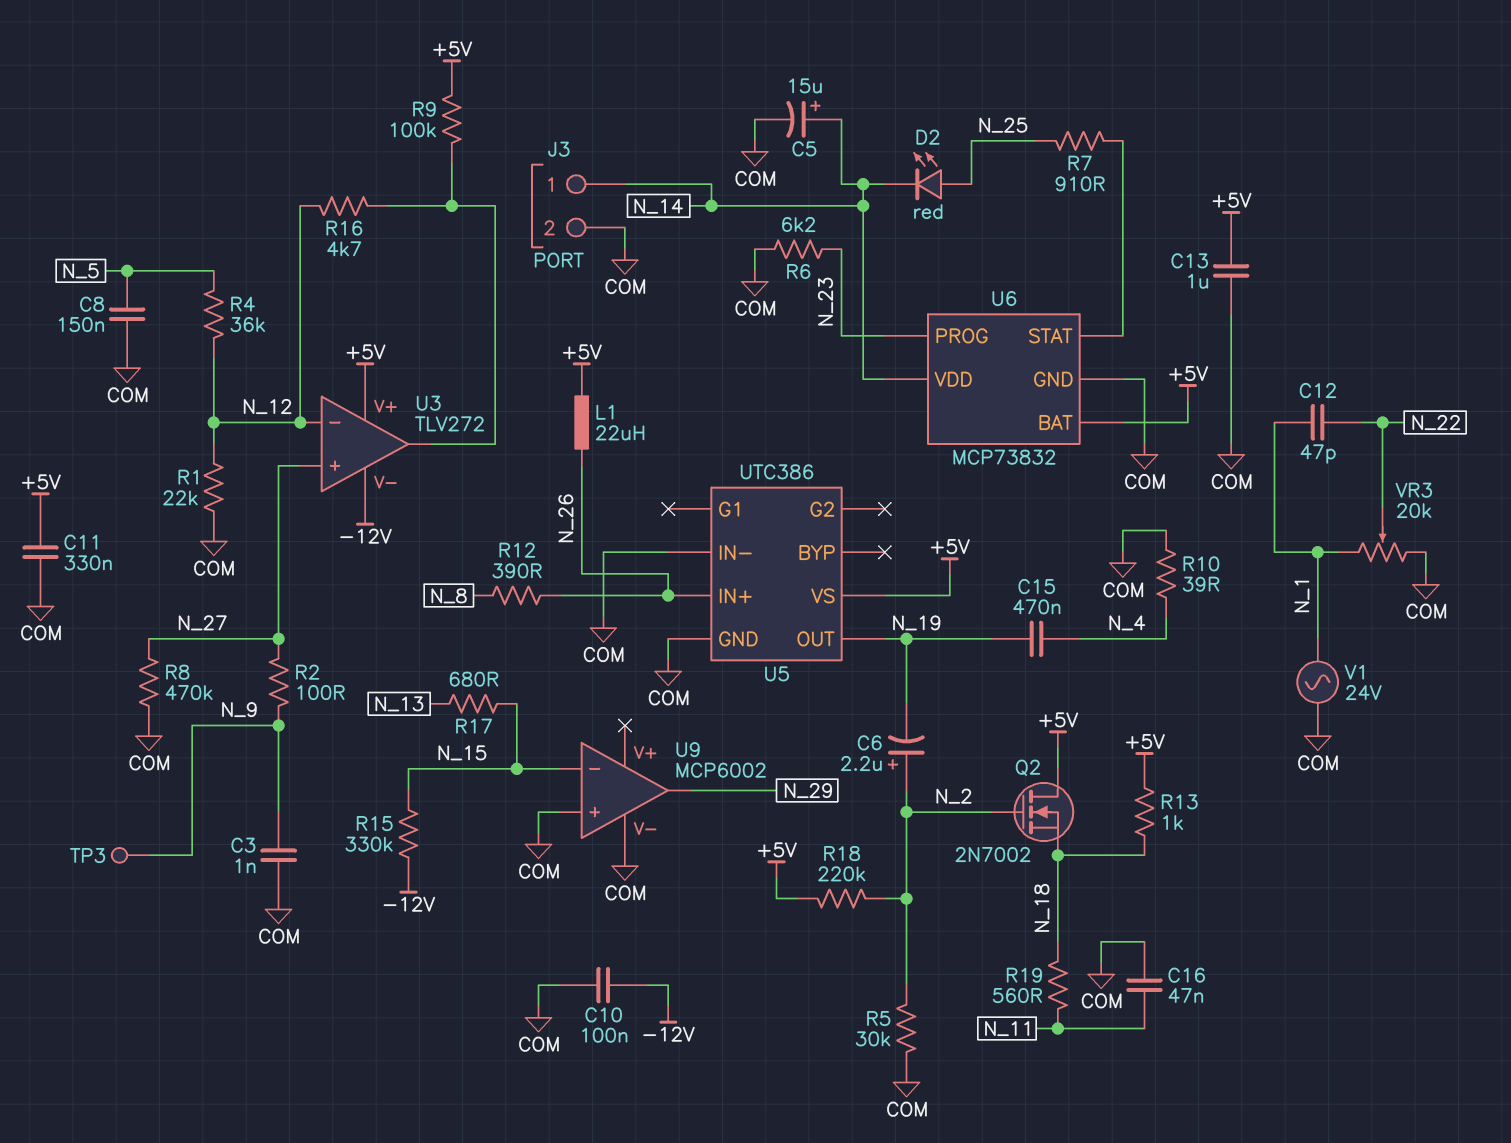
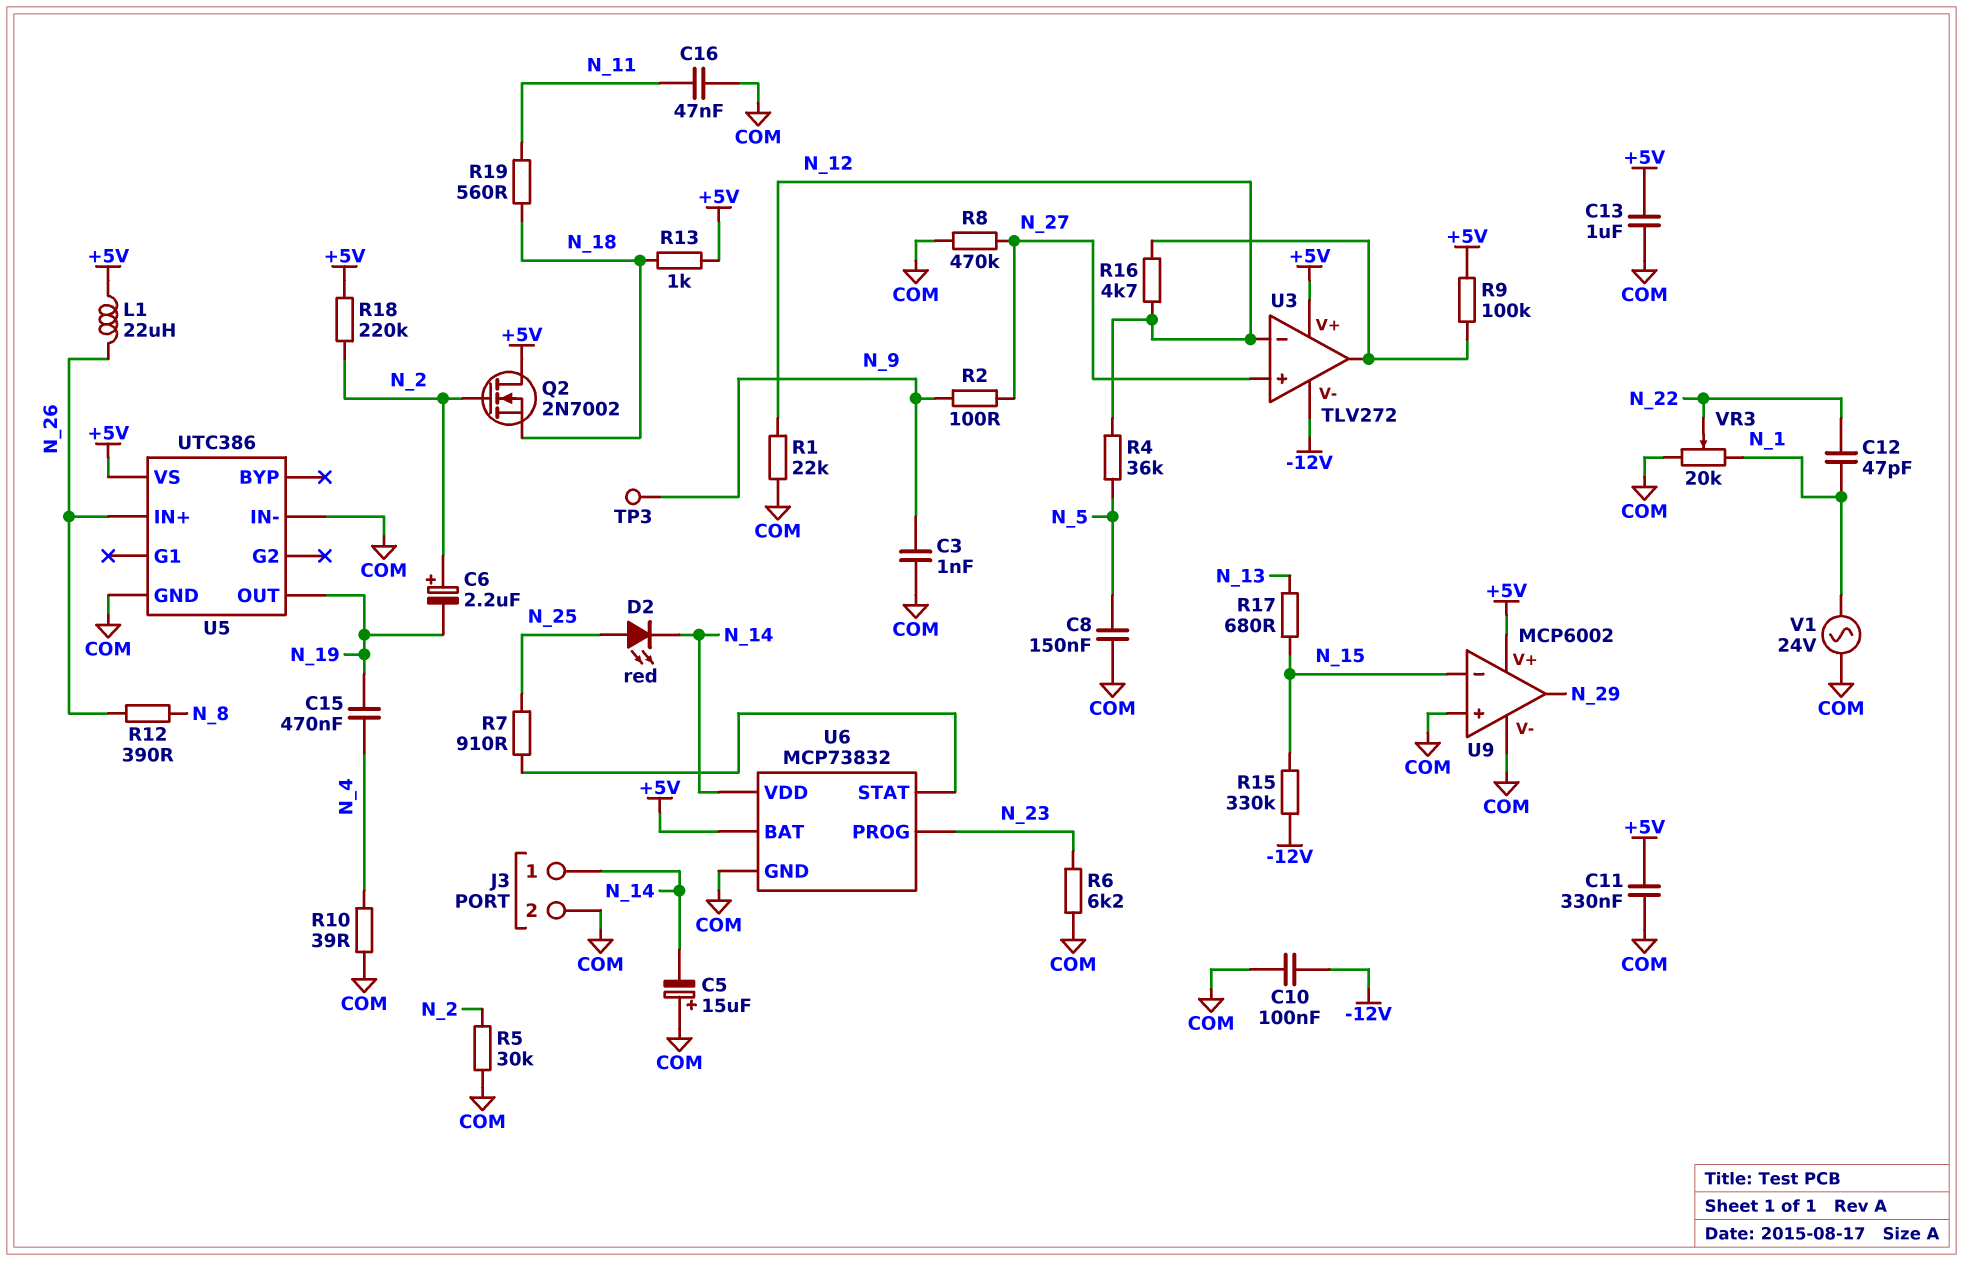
C5: 15uF (plus N_14, minus COM) -> 15uF (plus COM, minus N_14)
U9 pin V+: none -> +5V

